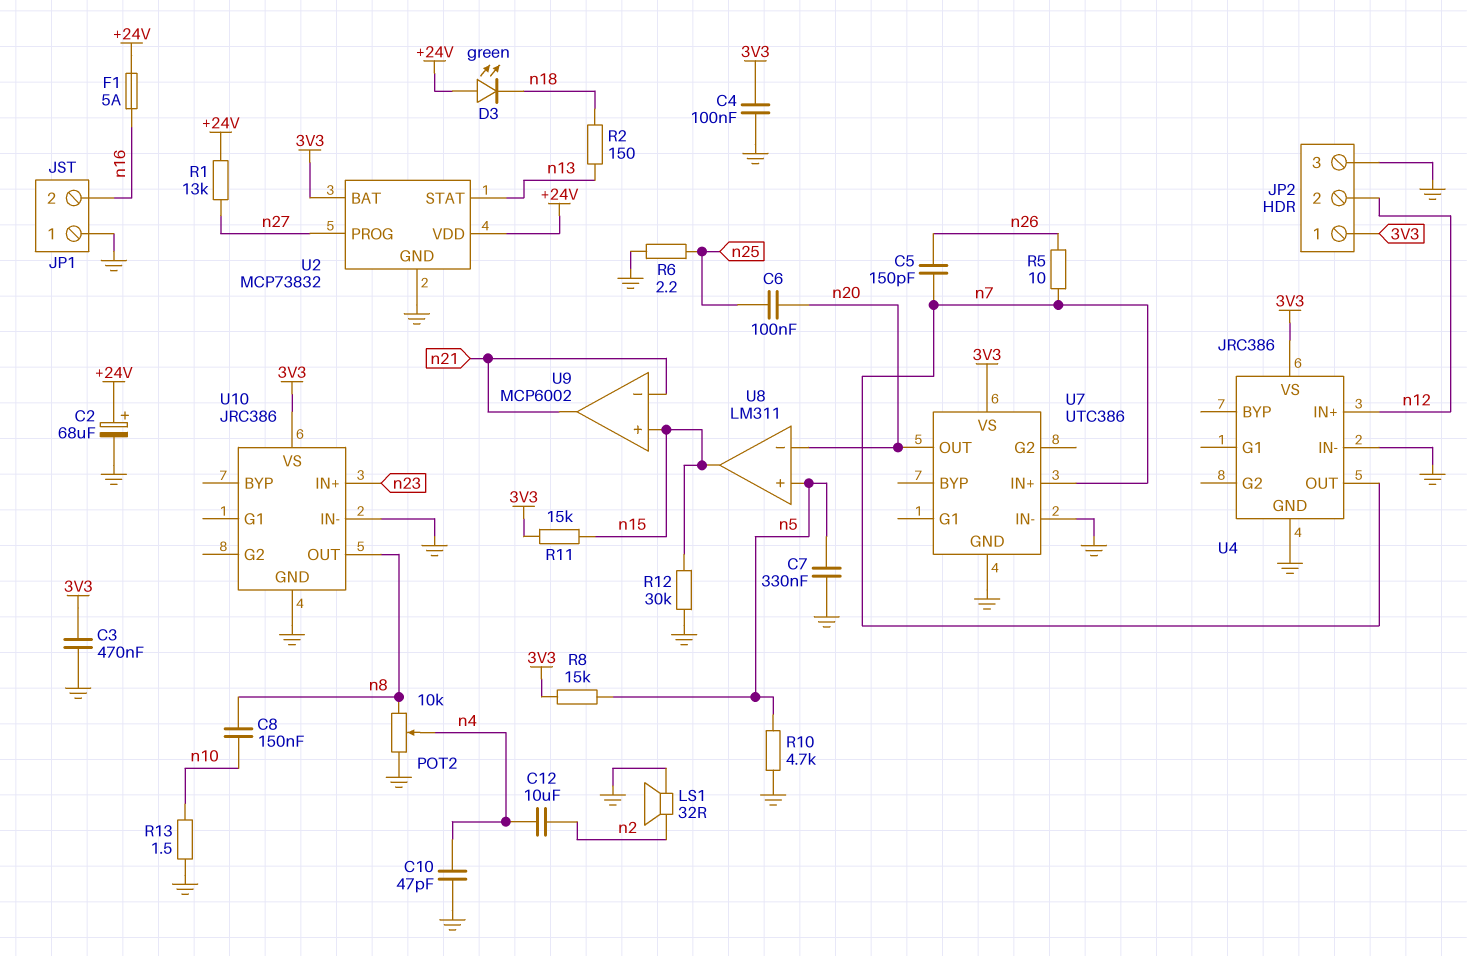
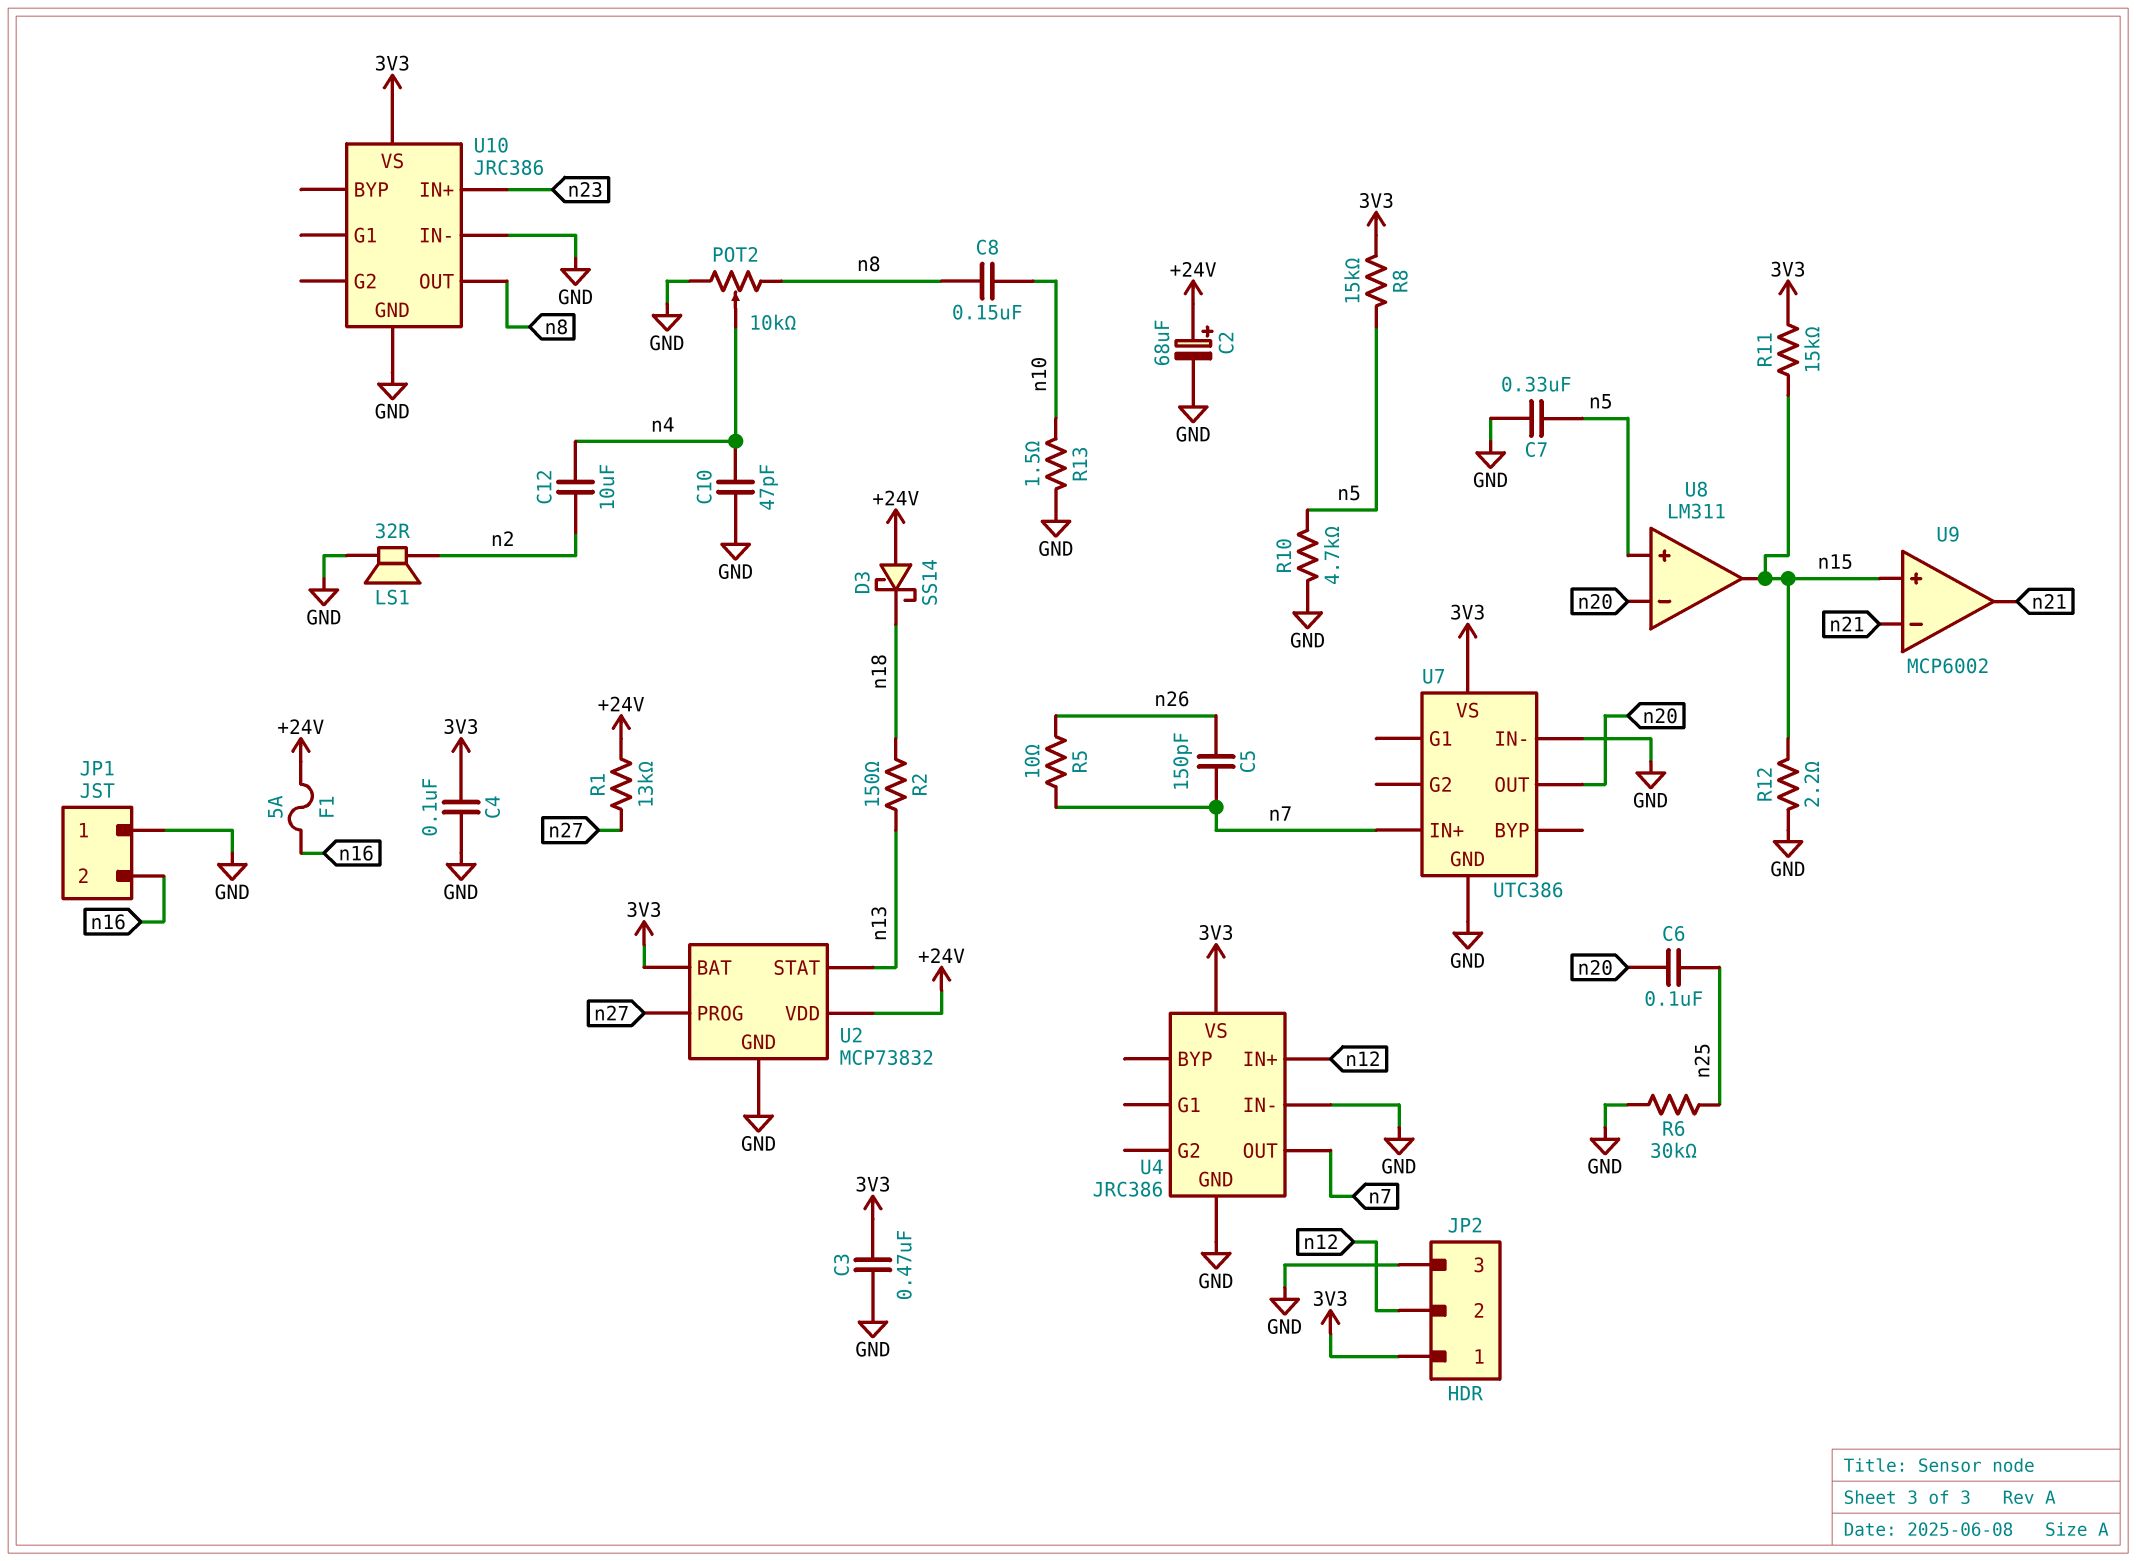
D3: LED green (A +24V, K n18) -> schottky SS14 (A +24V, K n18)
R6: 2.2 (GND, n25) -> 30k (GND, n25)
R12: 30k (GND, n15) -> 2.2 (GND, n15)

